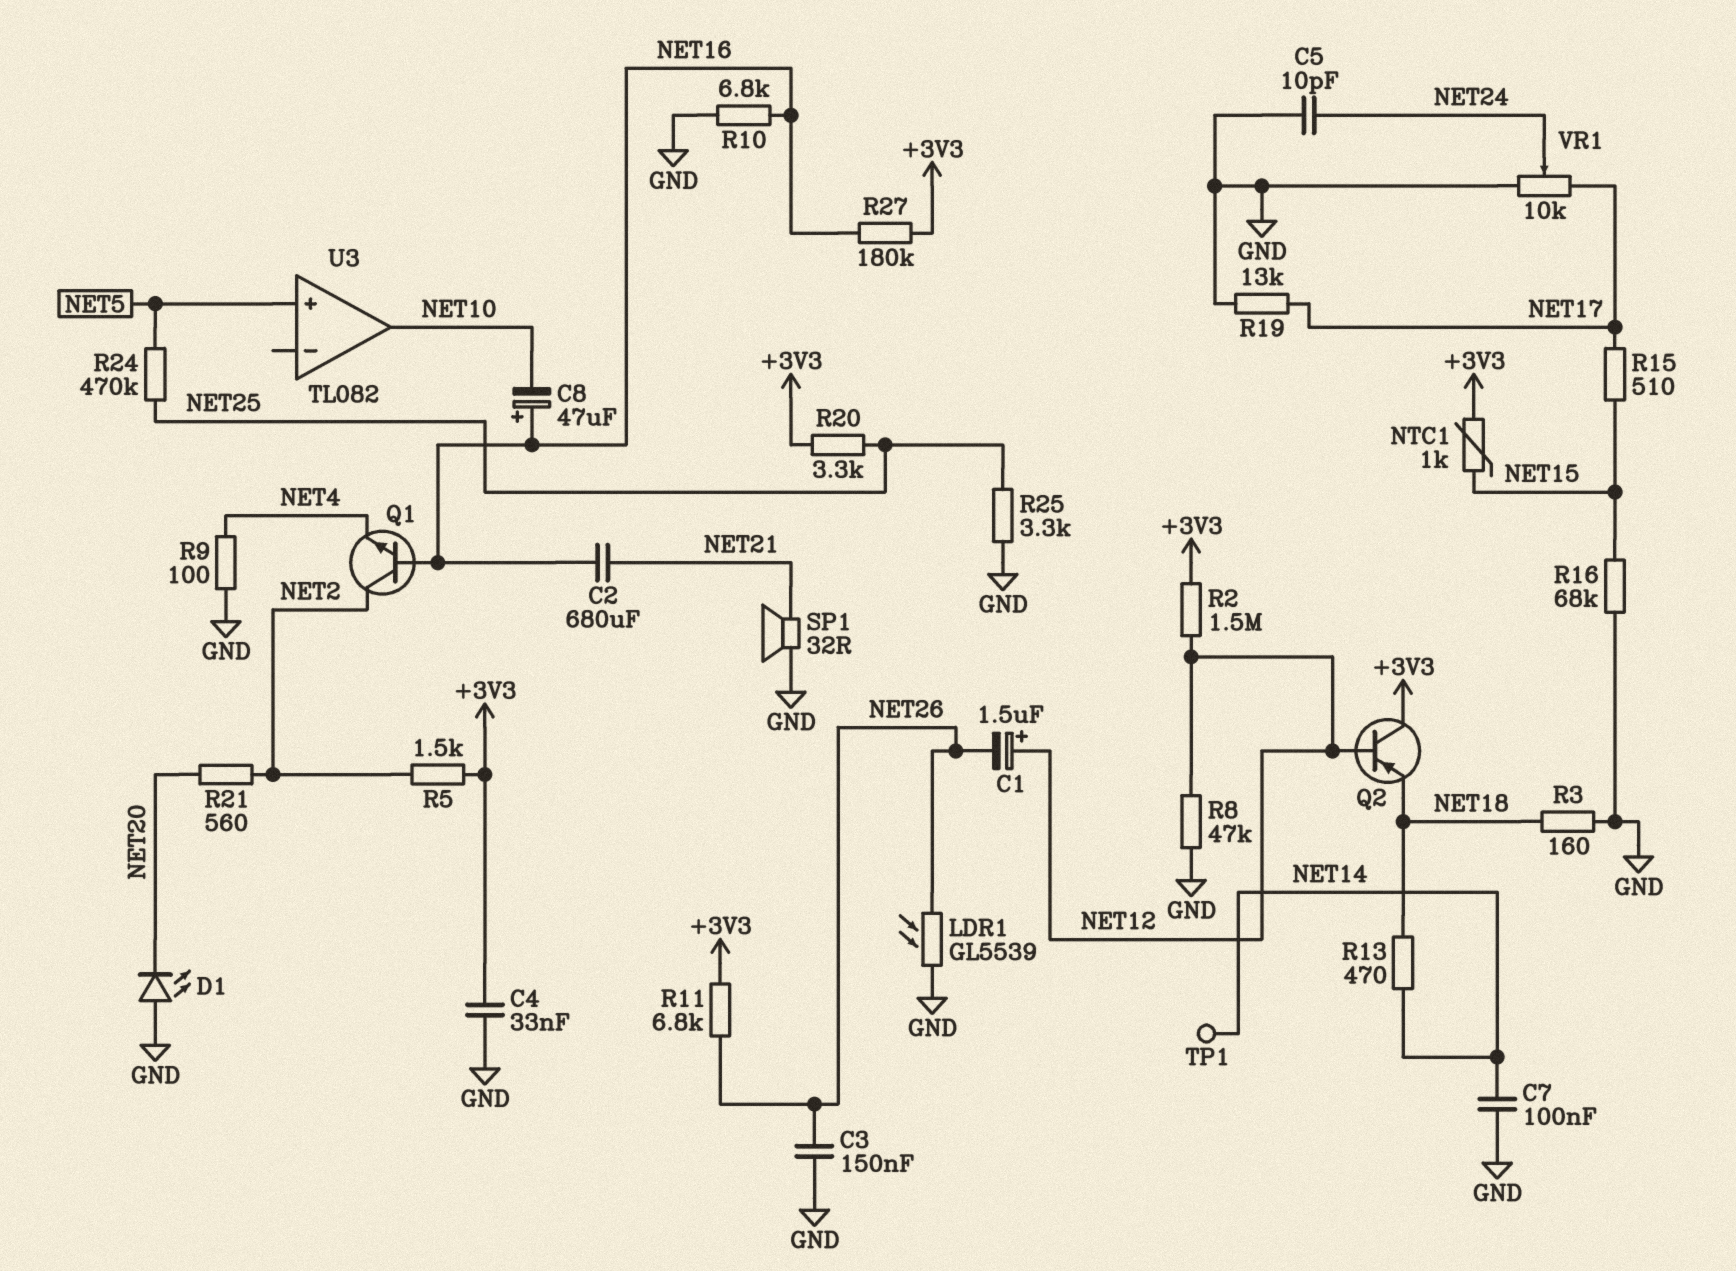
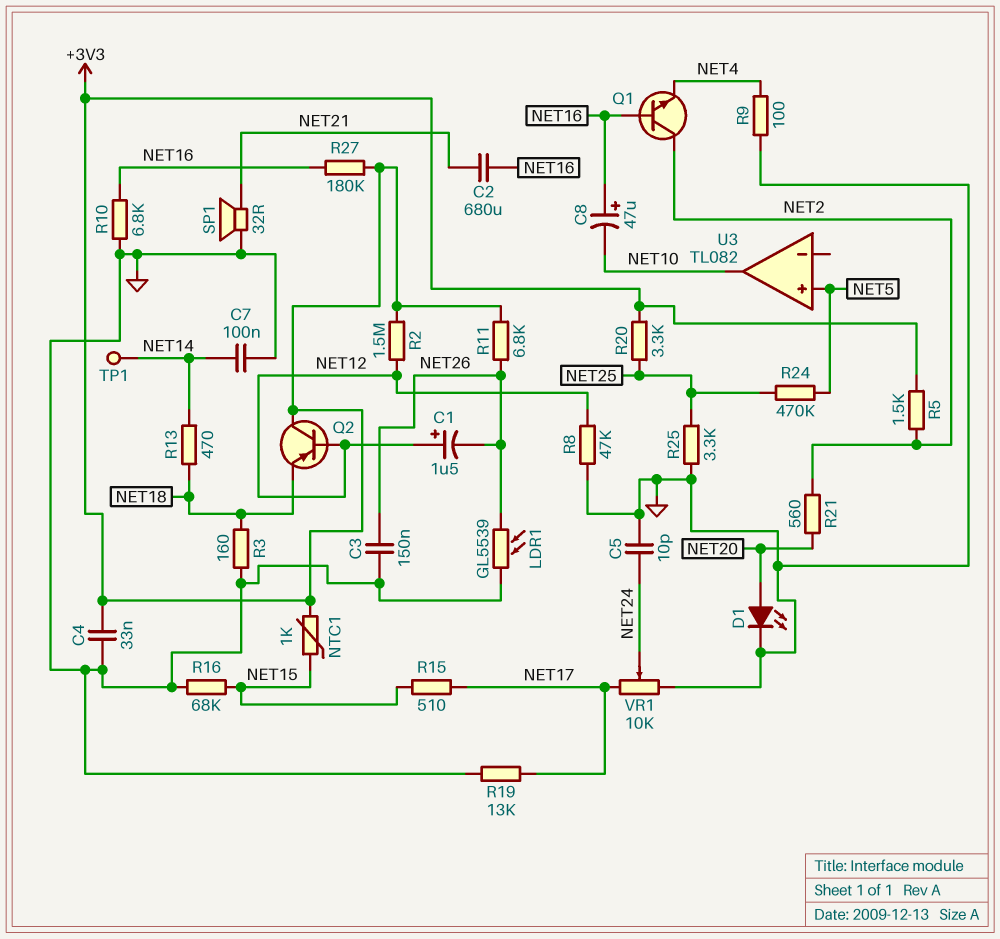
D1: LED (A GND, K NET20) -> LED (A NET20, K GND)

